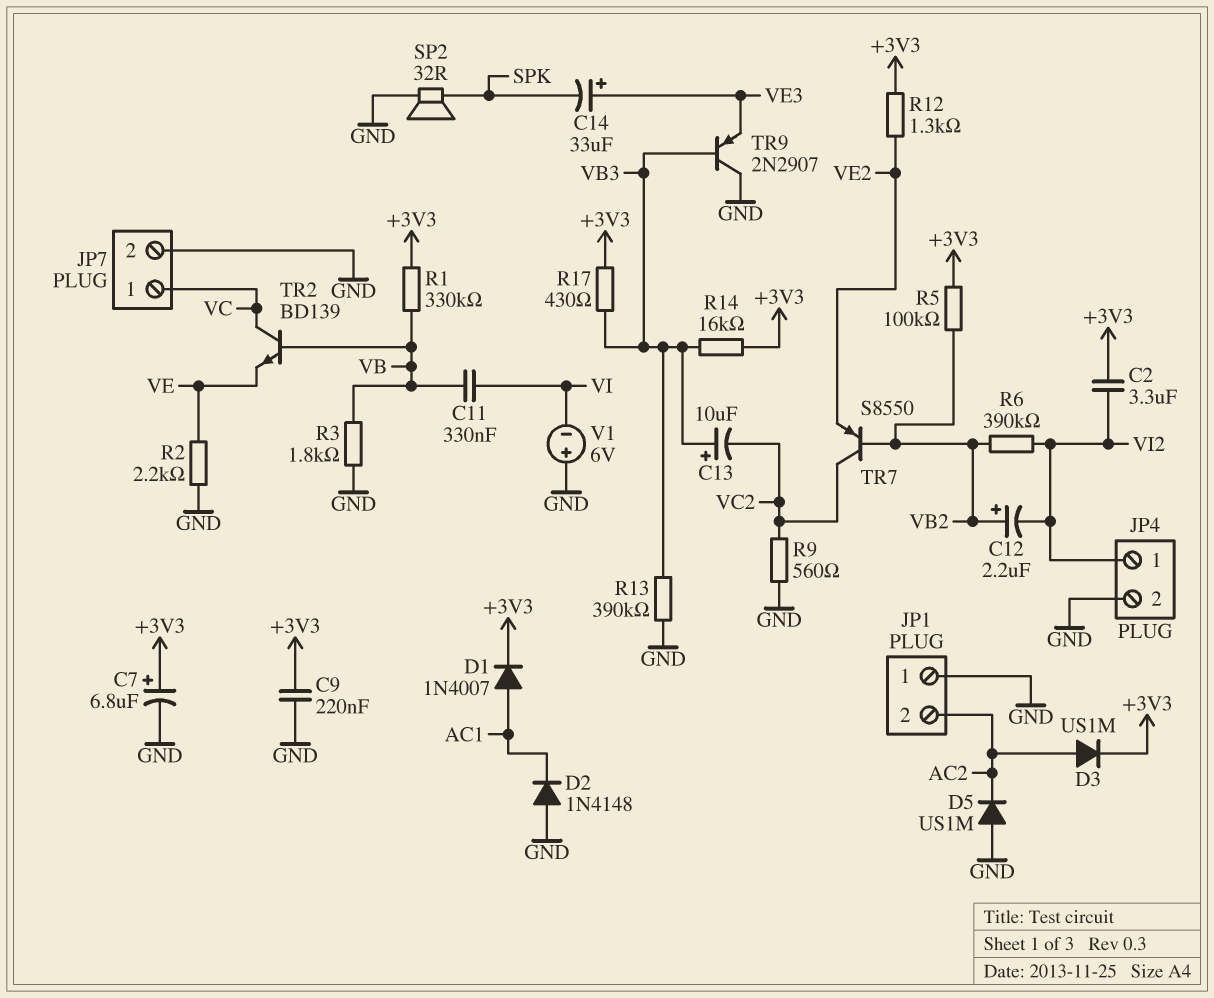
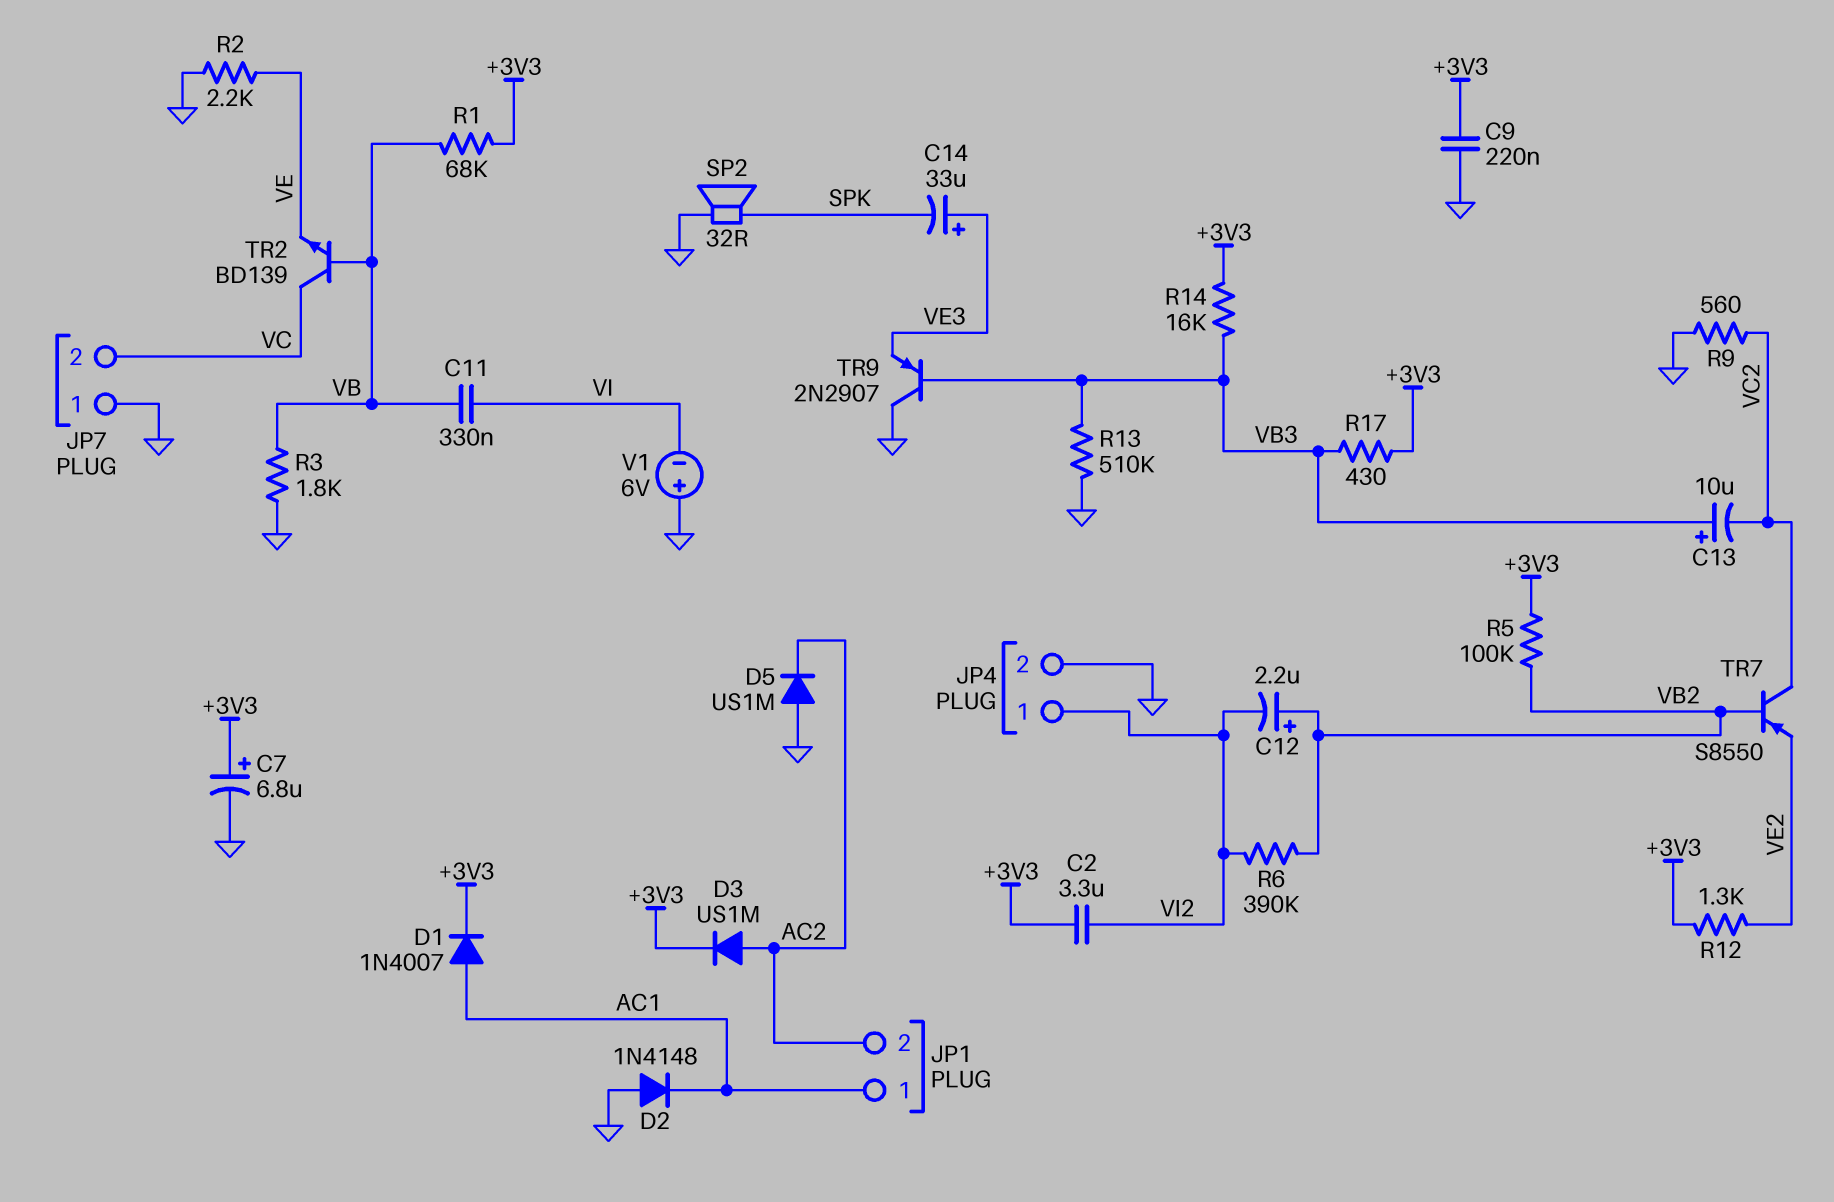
JP1 pin 1: GND -> AC1
JP7 pin 1: VC -> GND
JP7 pin 2: GND -> VC
R1: 330k (+3V3, VB) -> 68k (+3V3, VB)
R13: 390k (GND, VB3) -> 510k (GND, VB3)

